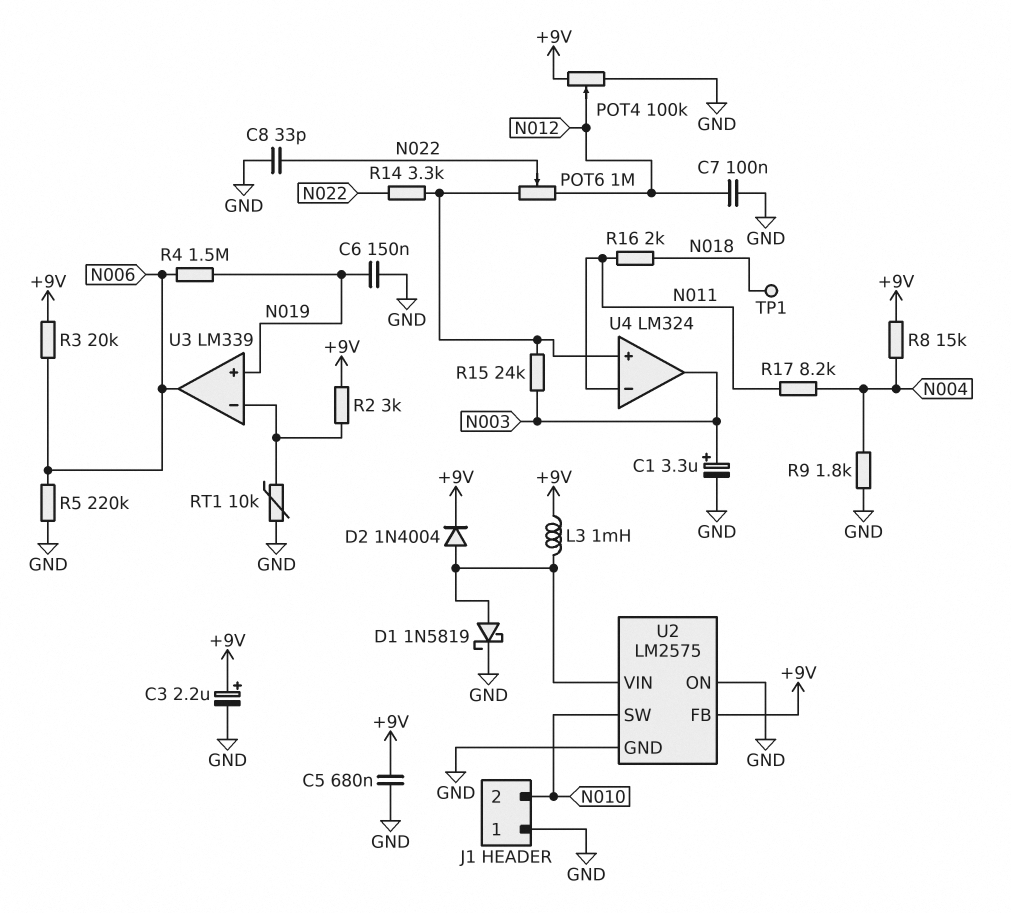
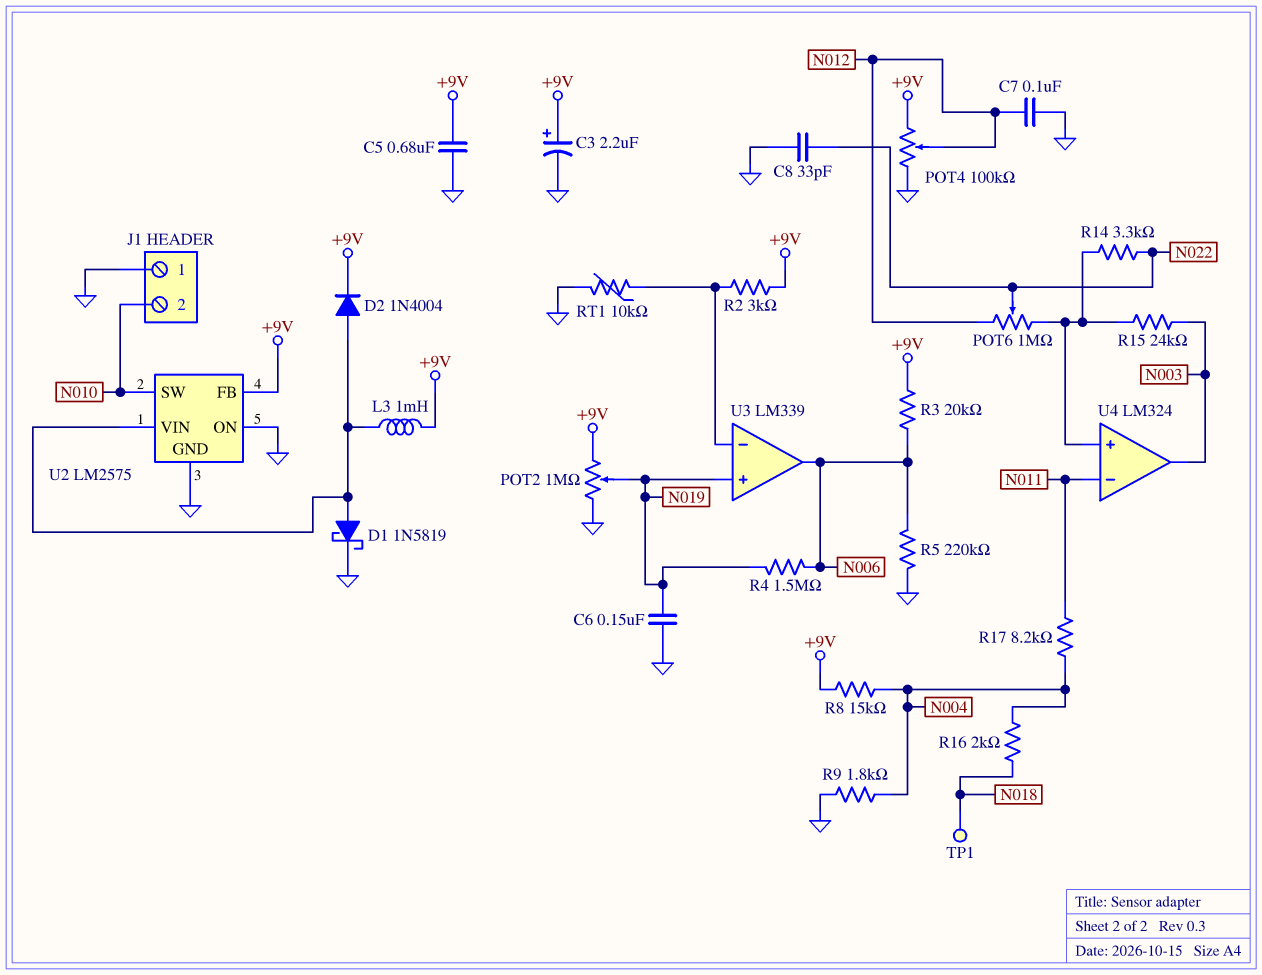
C1: 3.3uF (plus N003, minus GND) -> none
POT2: none -> 1M (+9V, GND, wiper N019)
R16: 2k (N011, N018) -> 2k (N004, N018)

